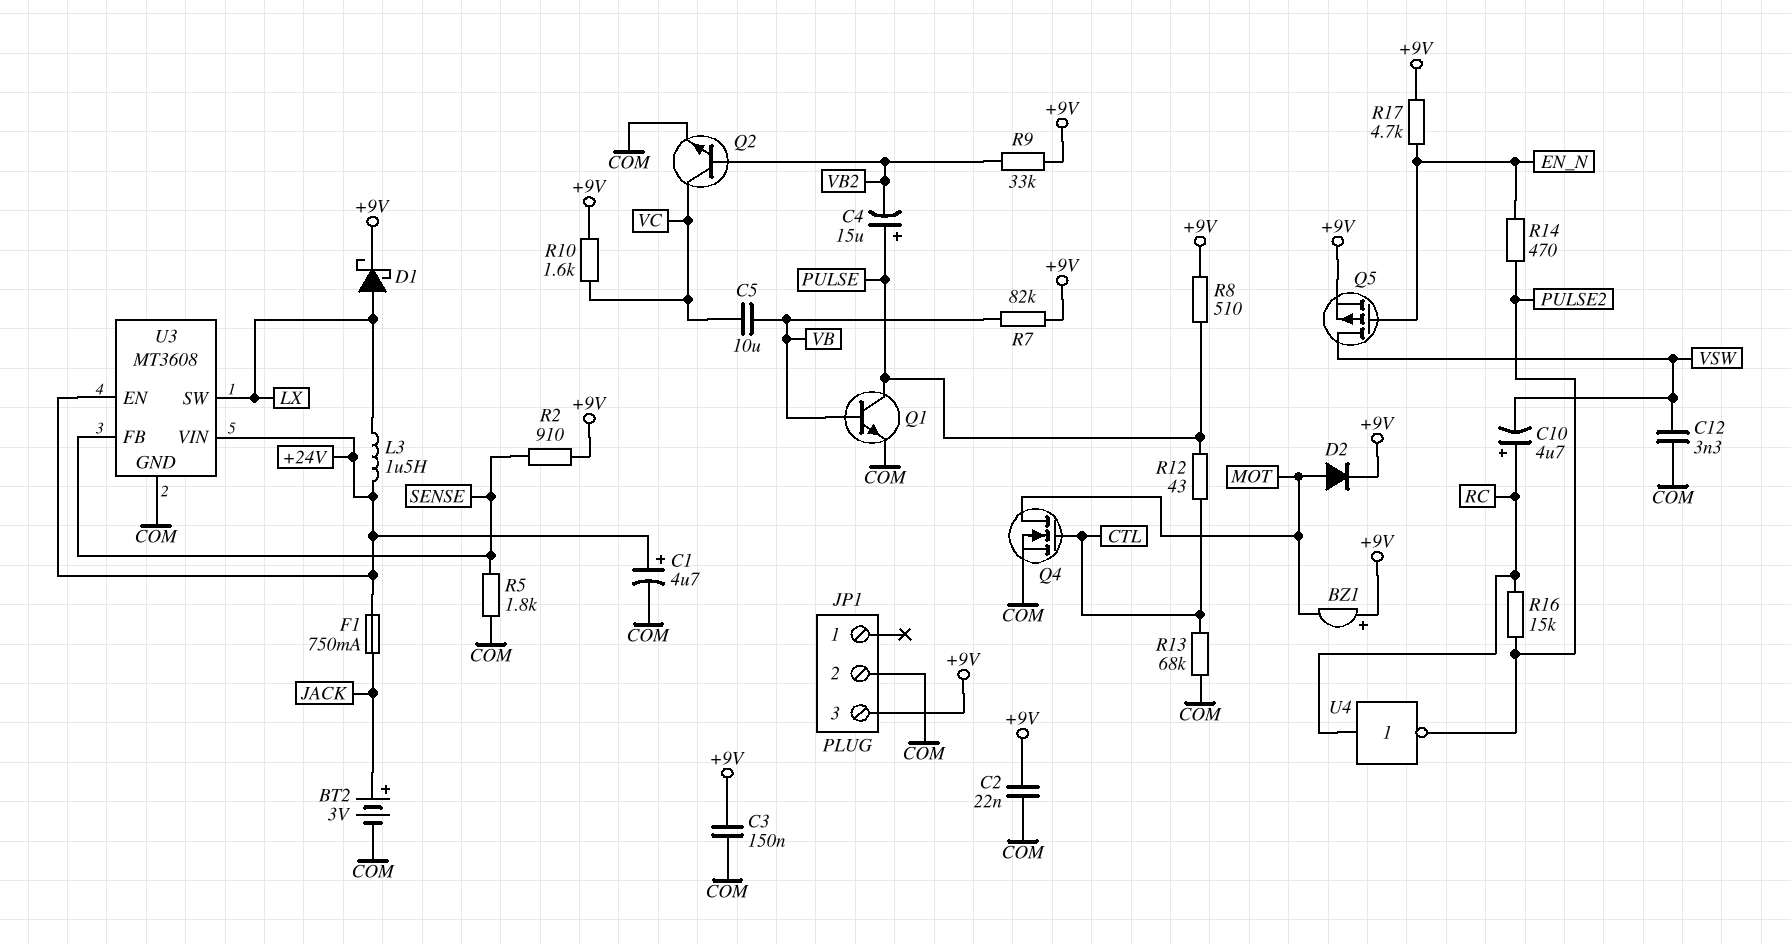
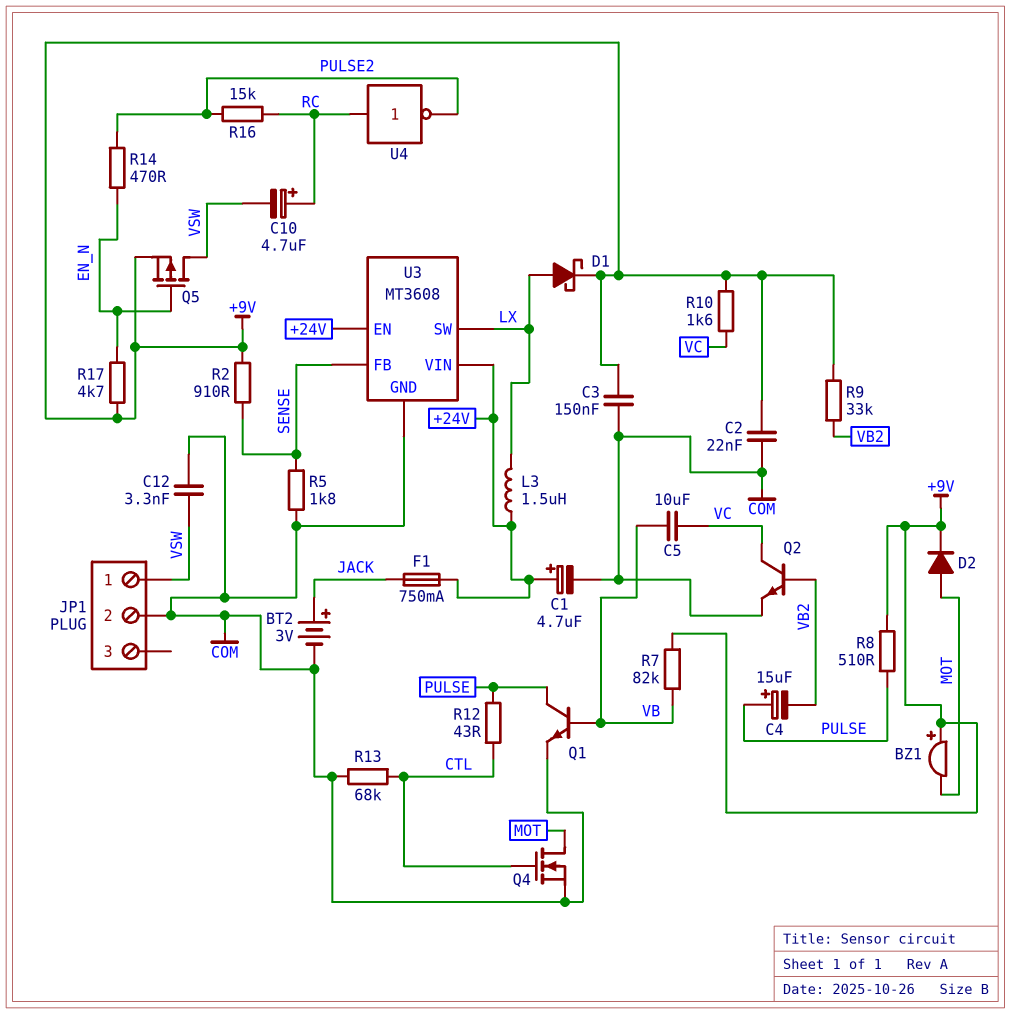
JP1 pin 1: none -> VSW
JP1 pin 3: +9V -> none

